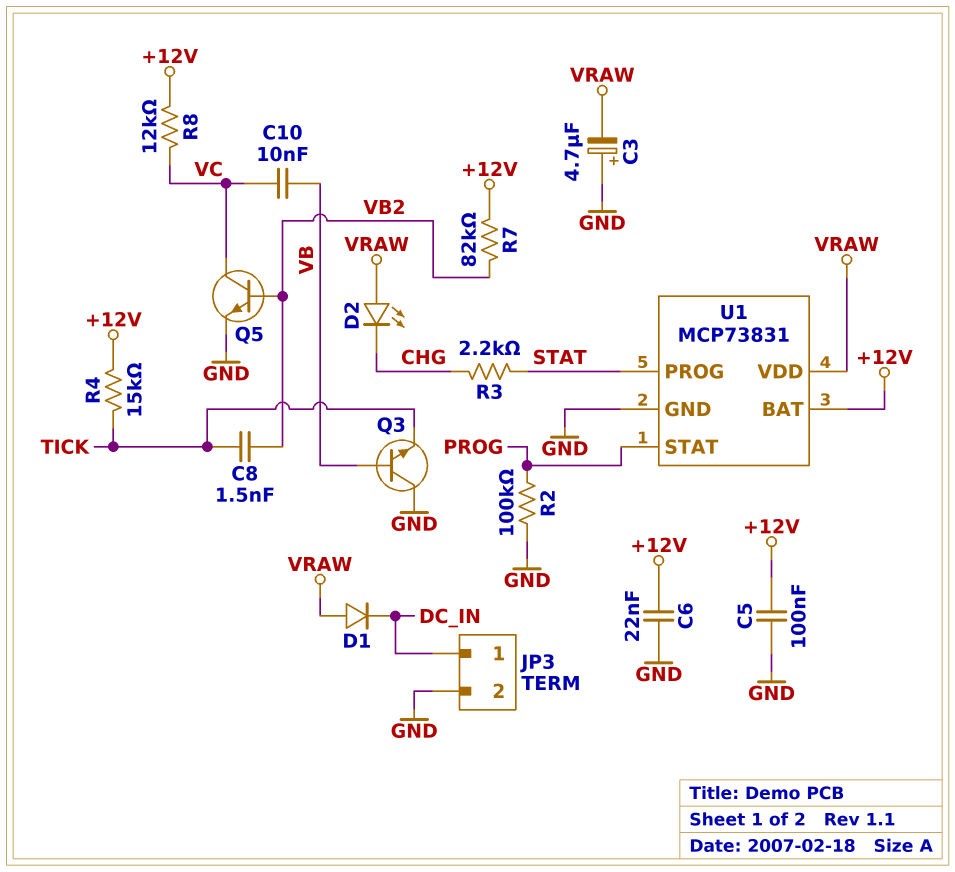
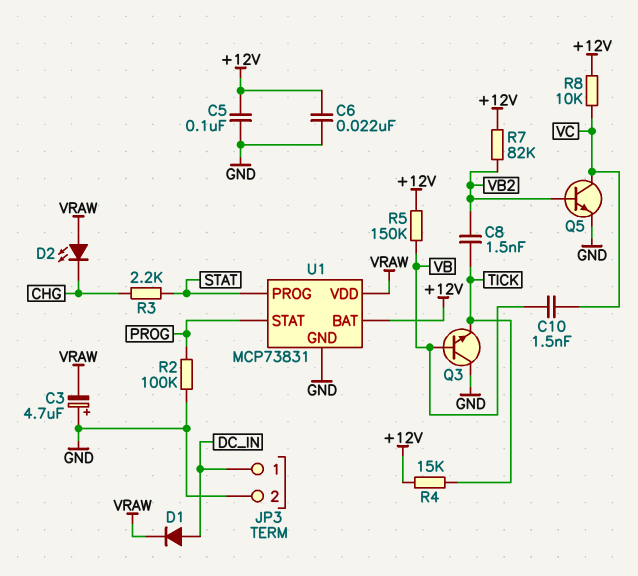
C10: 10nF (VB, VC) -> 1.5nF (VB, VC)
D1: diode (A VRAW, K DC_IN) -> diode (A DC_IN, K VRAW)
R5: none -> 150k (+12V, VB)
R8: 12k (+12V, VC) -> 10k (+12V, VC)

